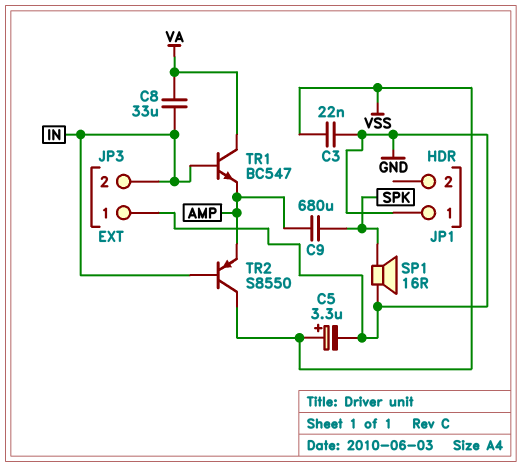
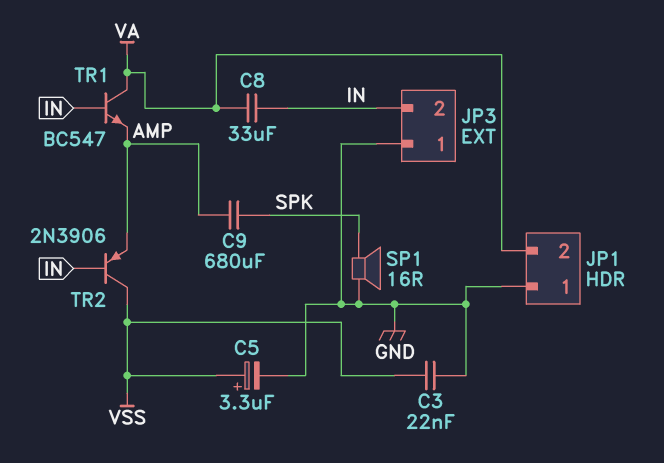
JP1 pin 2: none -> VA
TR2: PNP S8550 (B IN, C VSS, E AMP) -> PNP 2N3906 (B IN, C VSS, E AMP)

